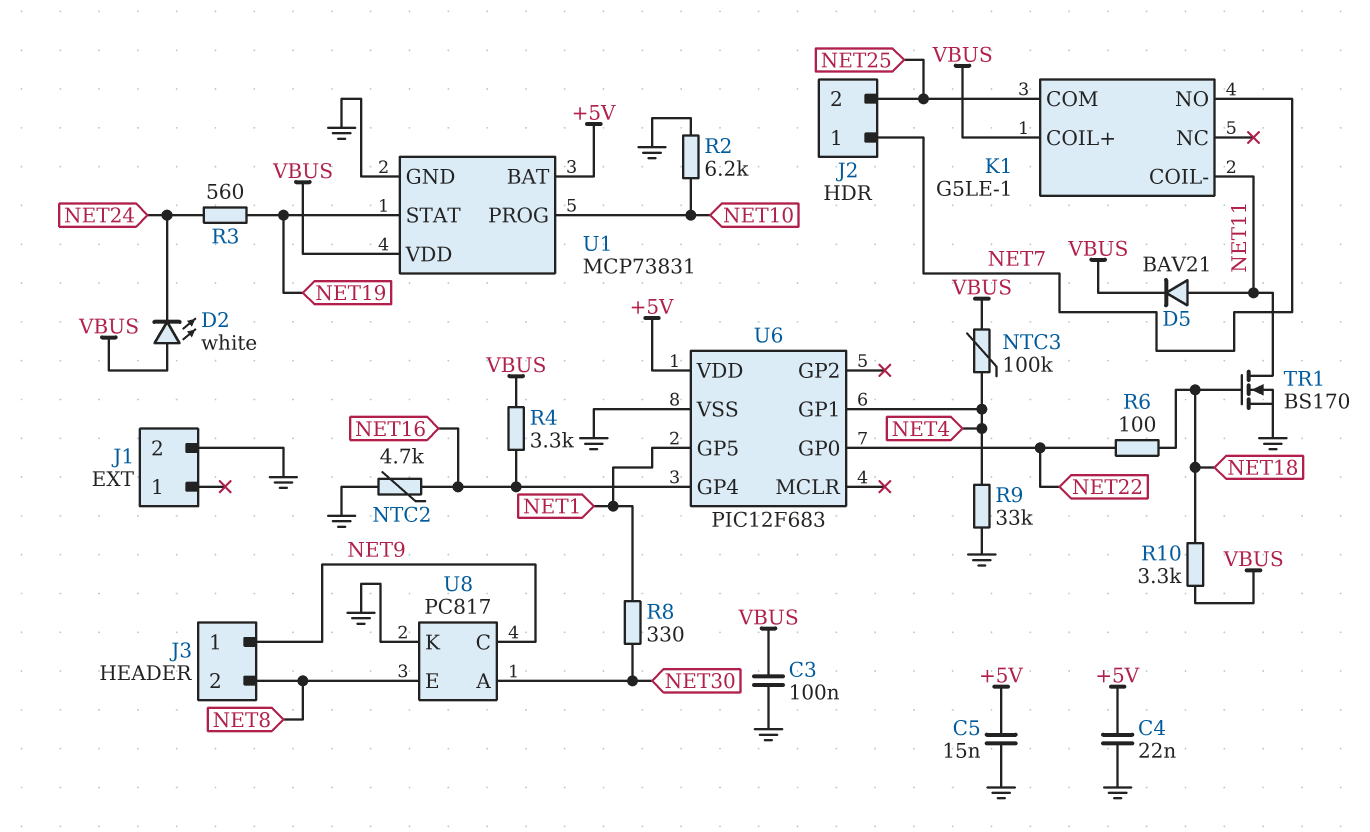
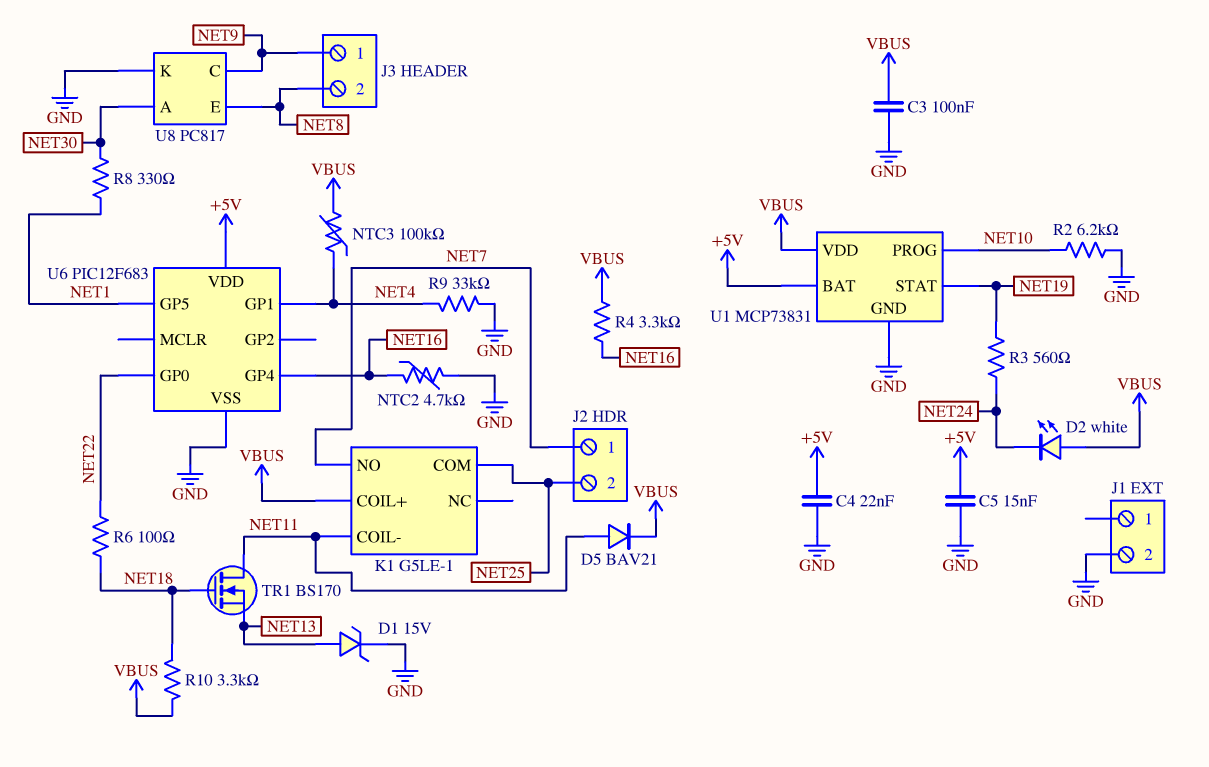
D1: none -> zener 15V (A NET13, K GND)
TR1: NMOS BS170 (G NET18, D NET11, S GND) -> NMOS BS170 (G NET18, D NET11, S NET13)

